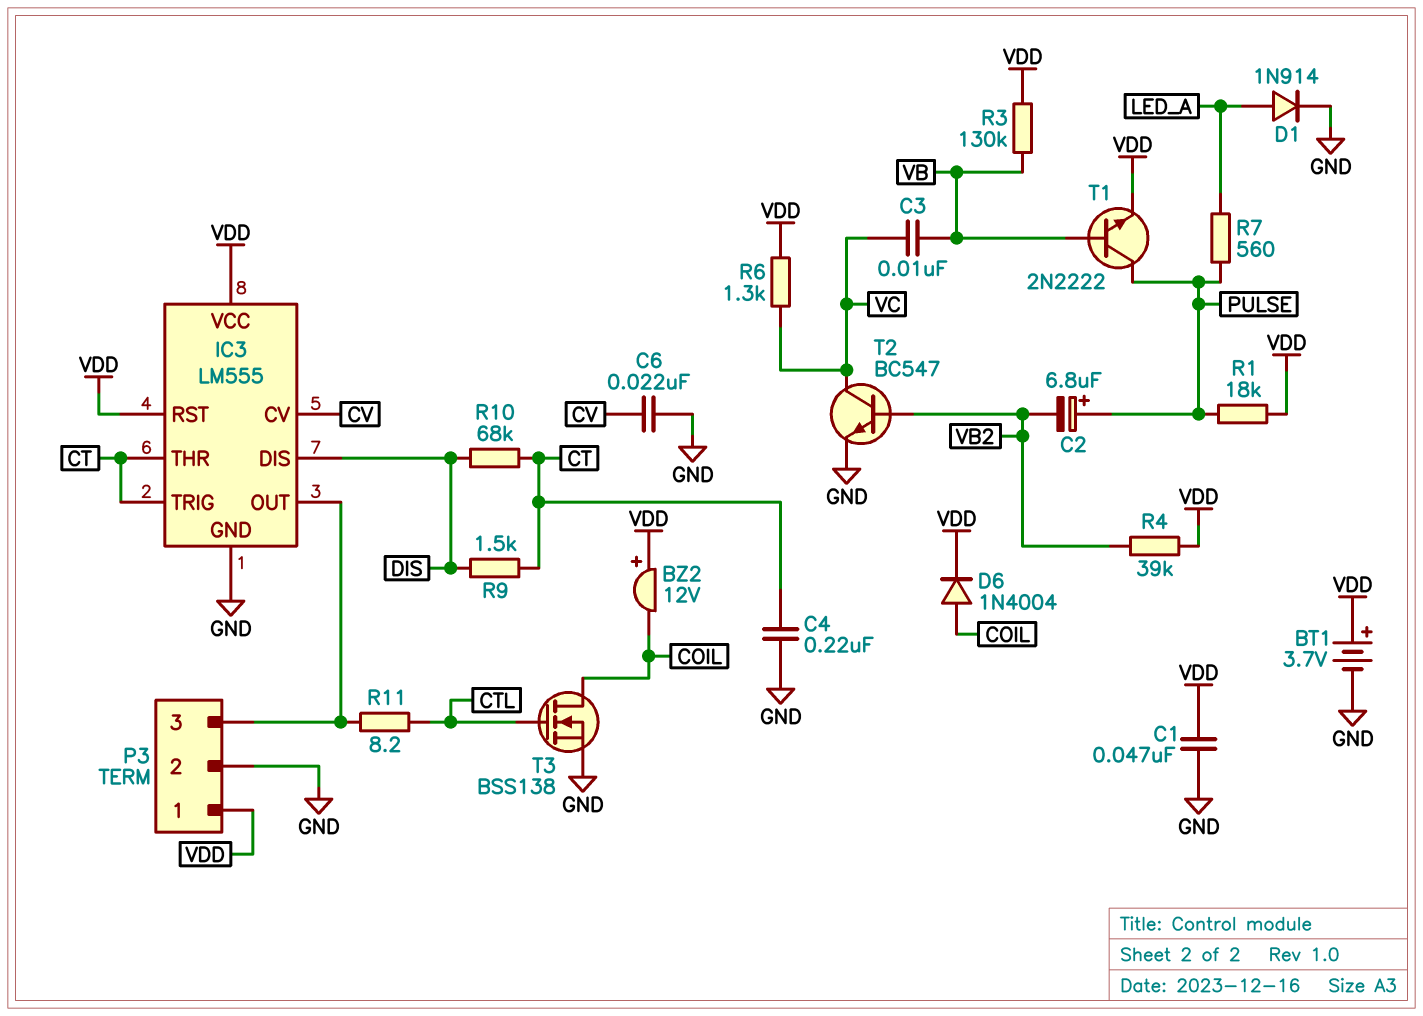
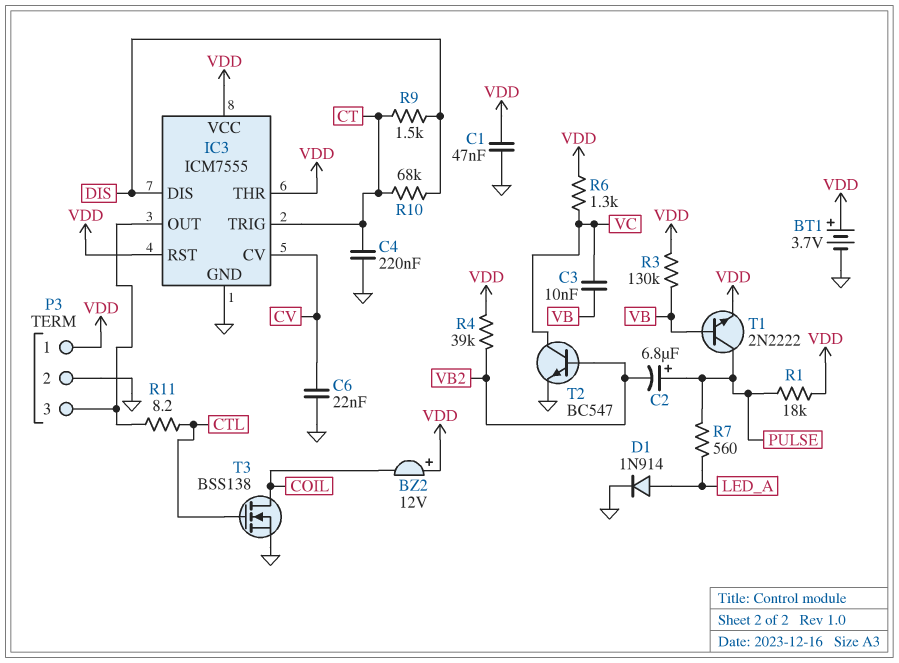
D6: diode 1N4004 (A COIL, K VDD) -> none
IC3: LM555 -> ICM7555
IC3 pin THR: CT -> VDD

